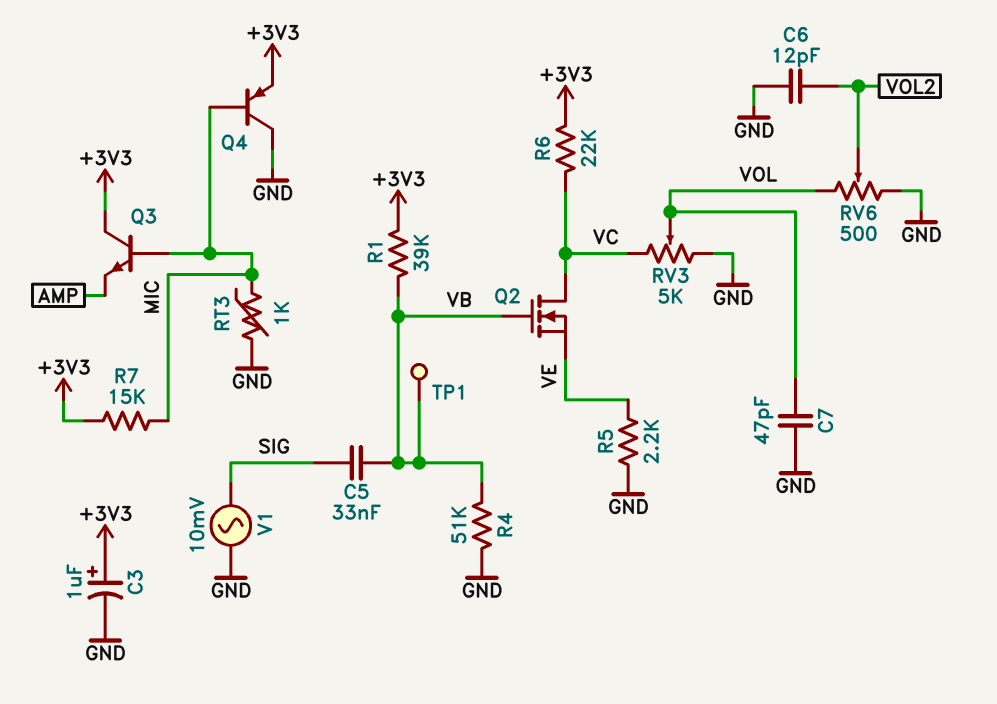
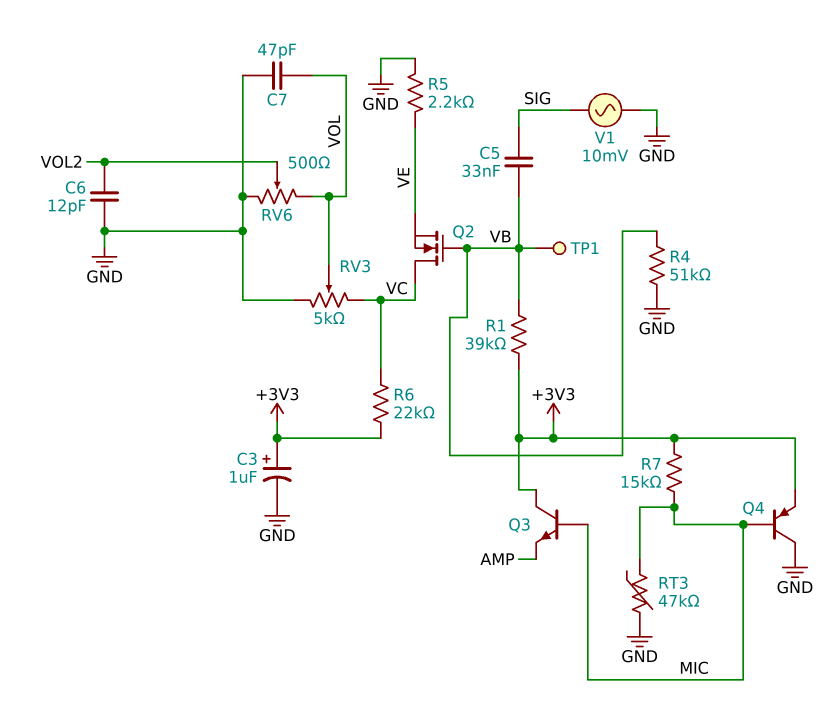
RT3: 1k (GND, MIC) -> 47k (GND, MIC)

